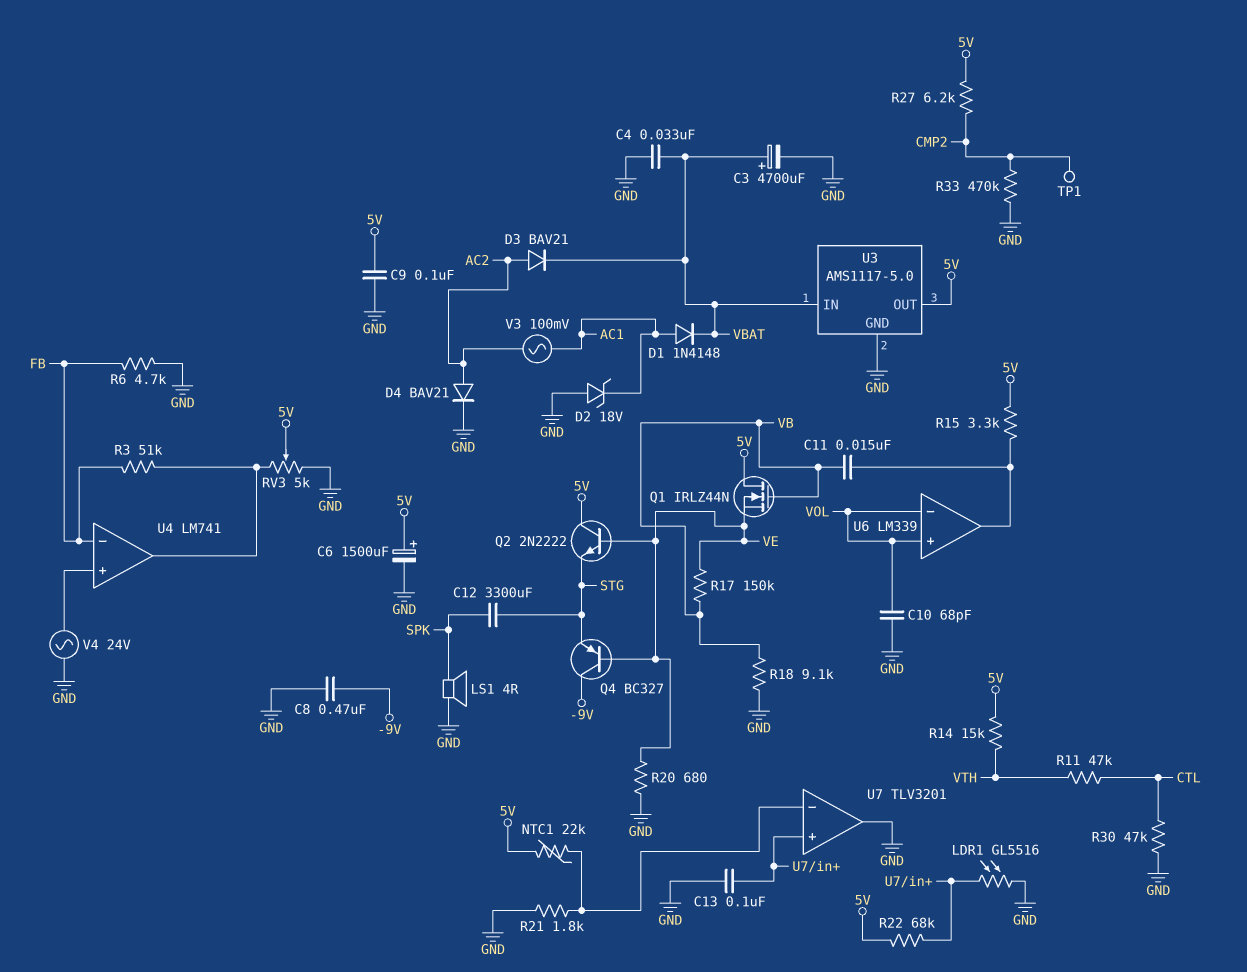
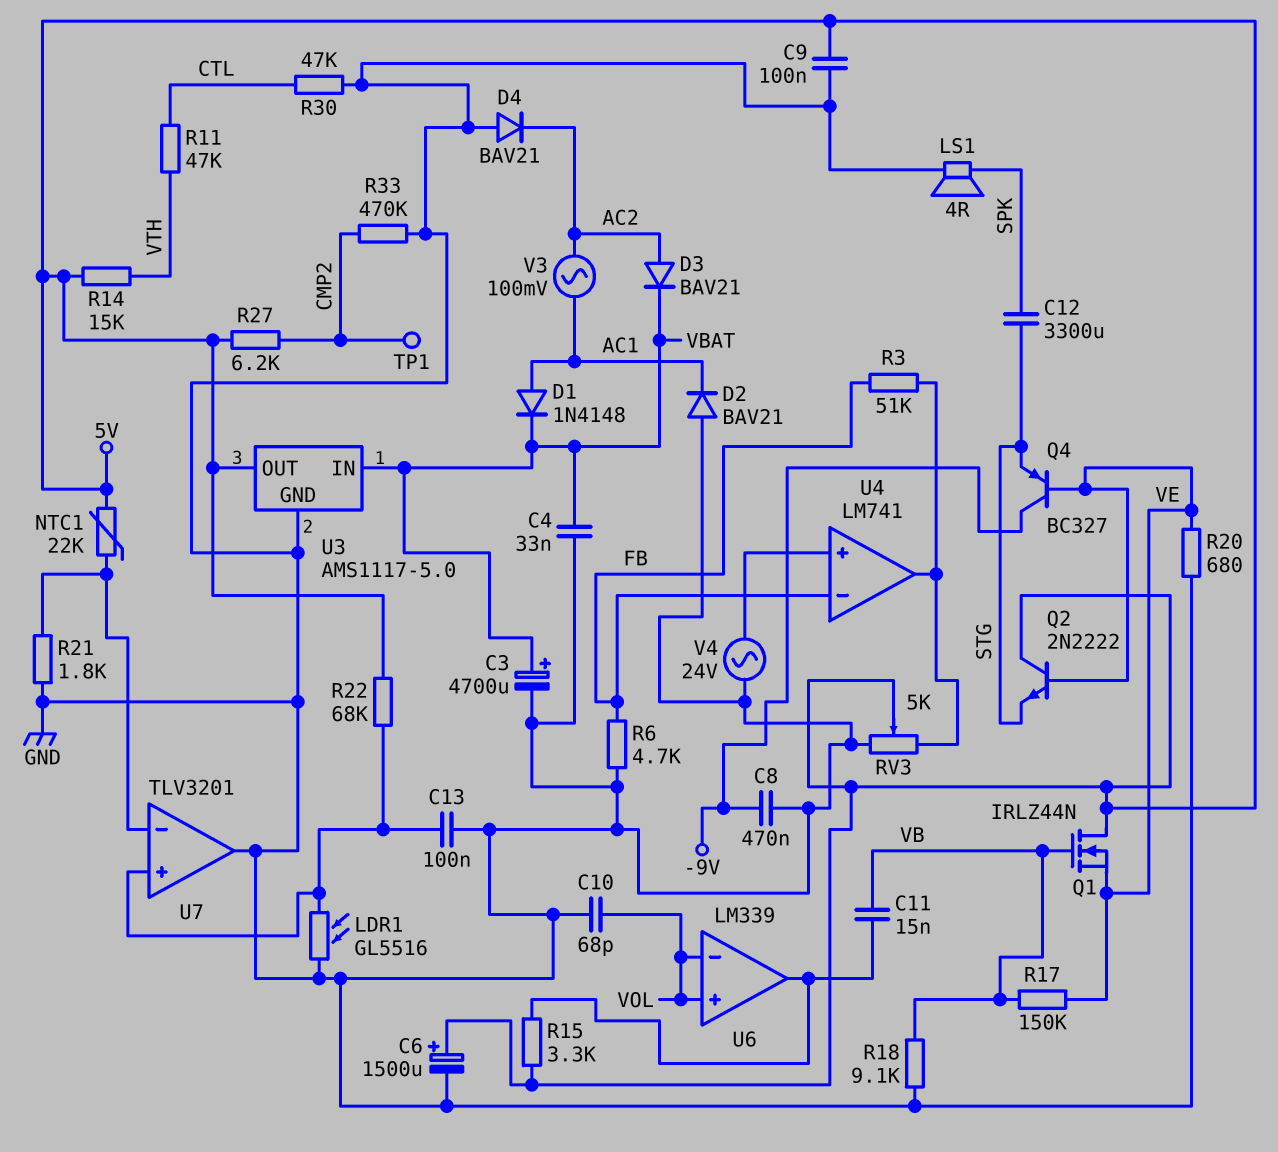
D2: zener 18V (A GND, K AC1) -> diode BAV21 (A GND, K AC1)
D4: diode BAV21 (A AC2, K GND) -> diode BAV21 (A GND, K AC2)

